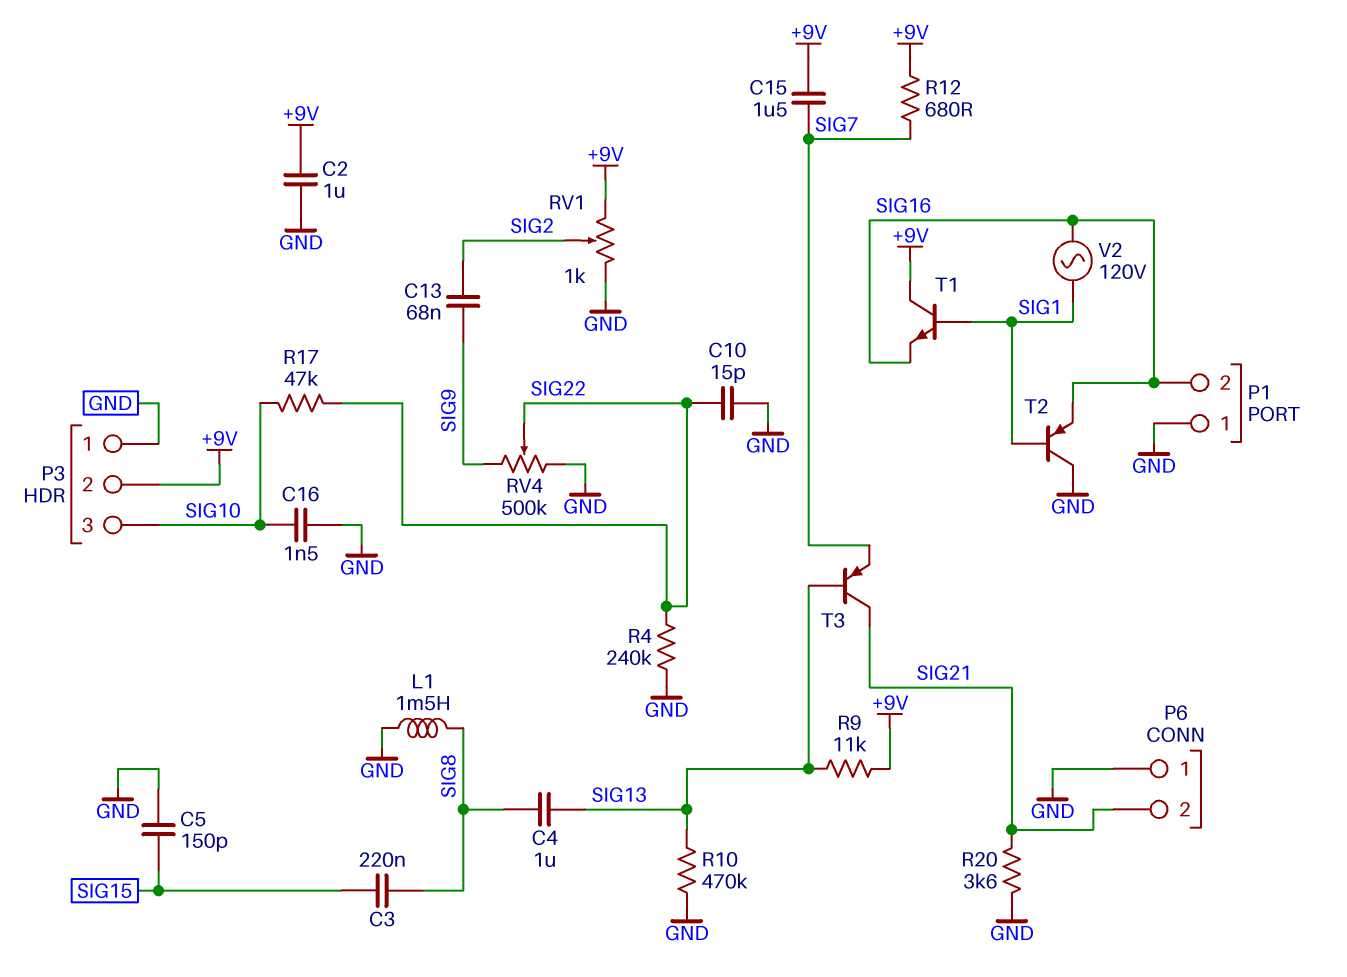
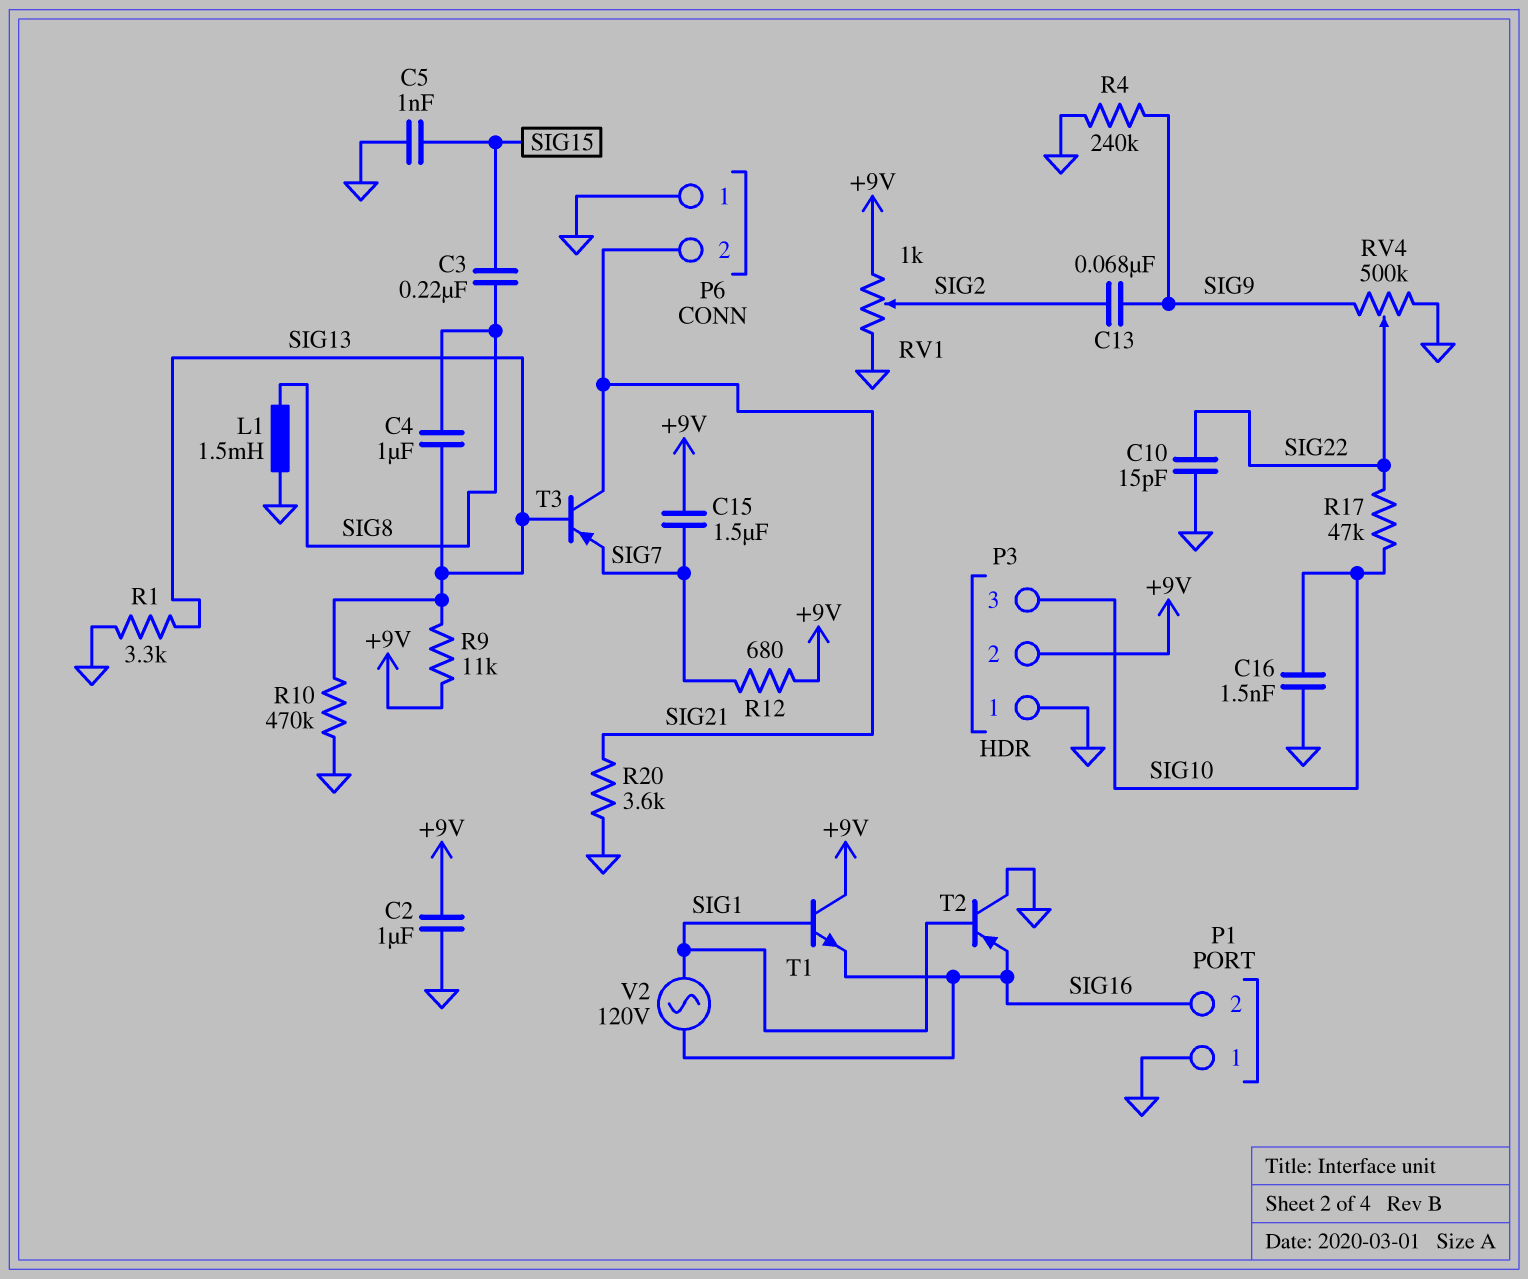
C5: 150pF (GND, SIG15) -> 1nF (GND, SIG15)
R1: none -> 3.3k (GND, SIG13)
R4: 240k (GND, SIG22) -> 240k (GND, SIG9)

